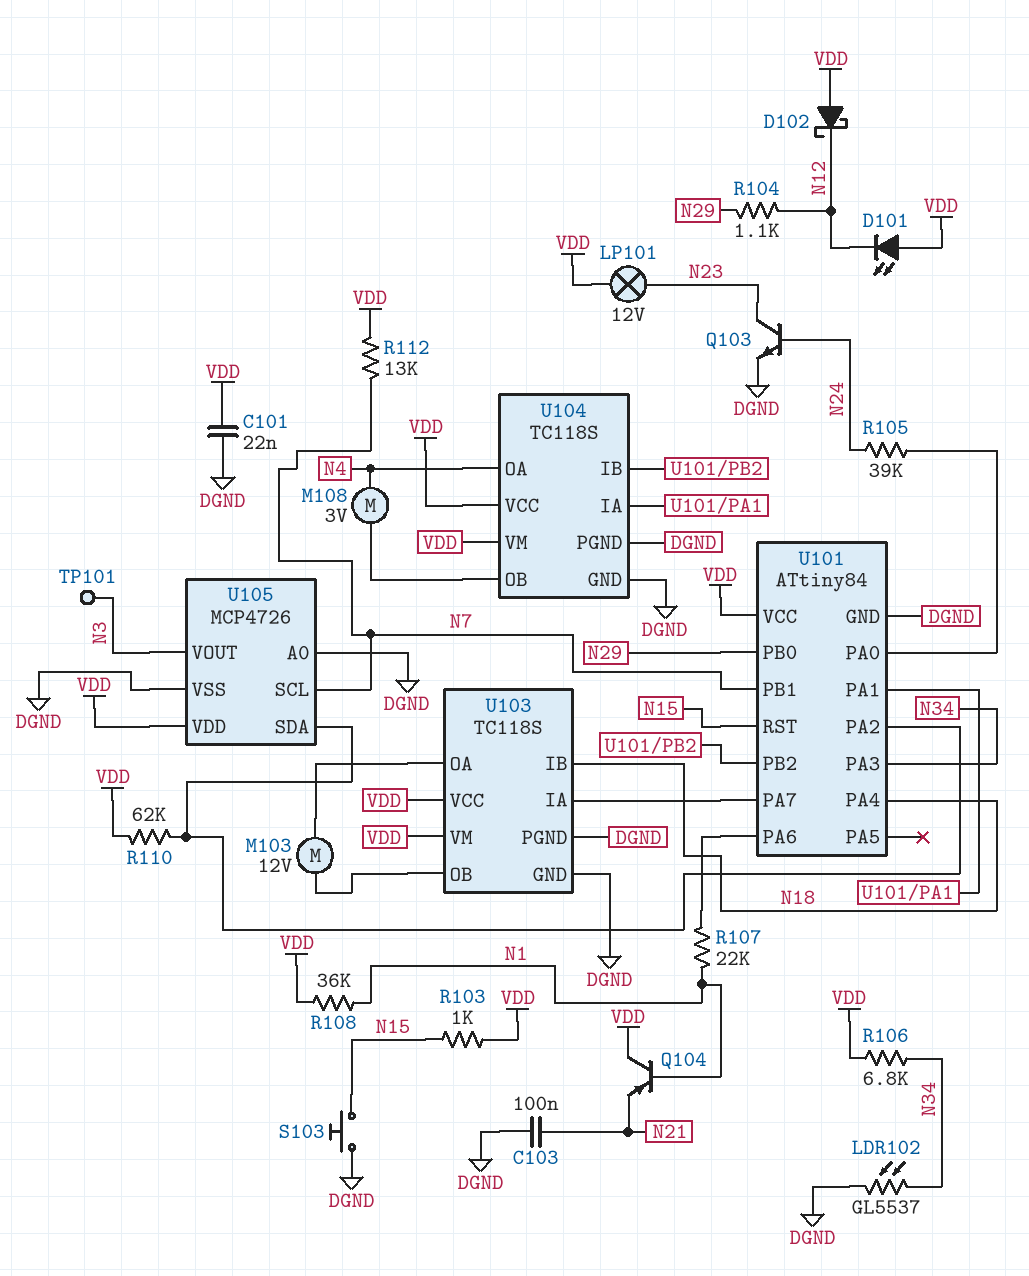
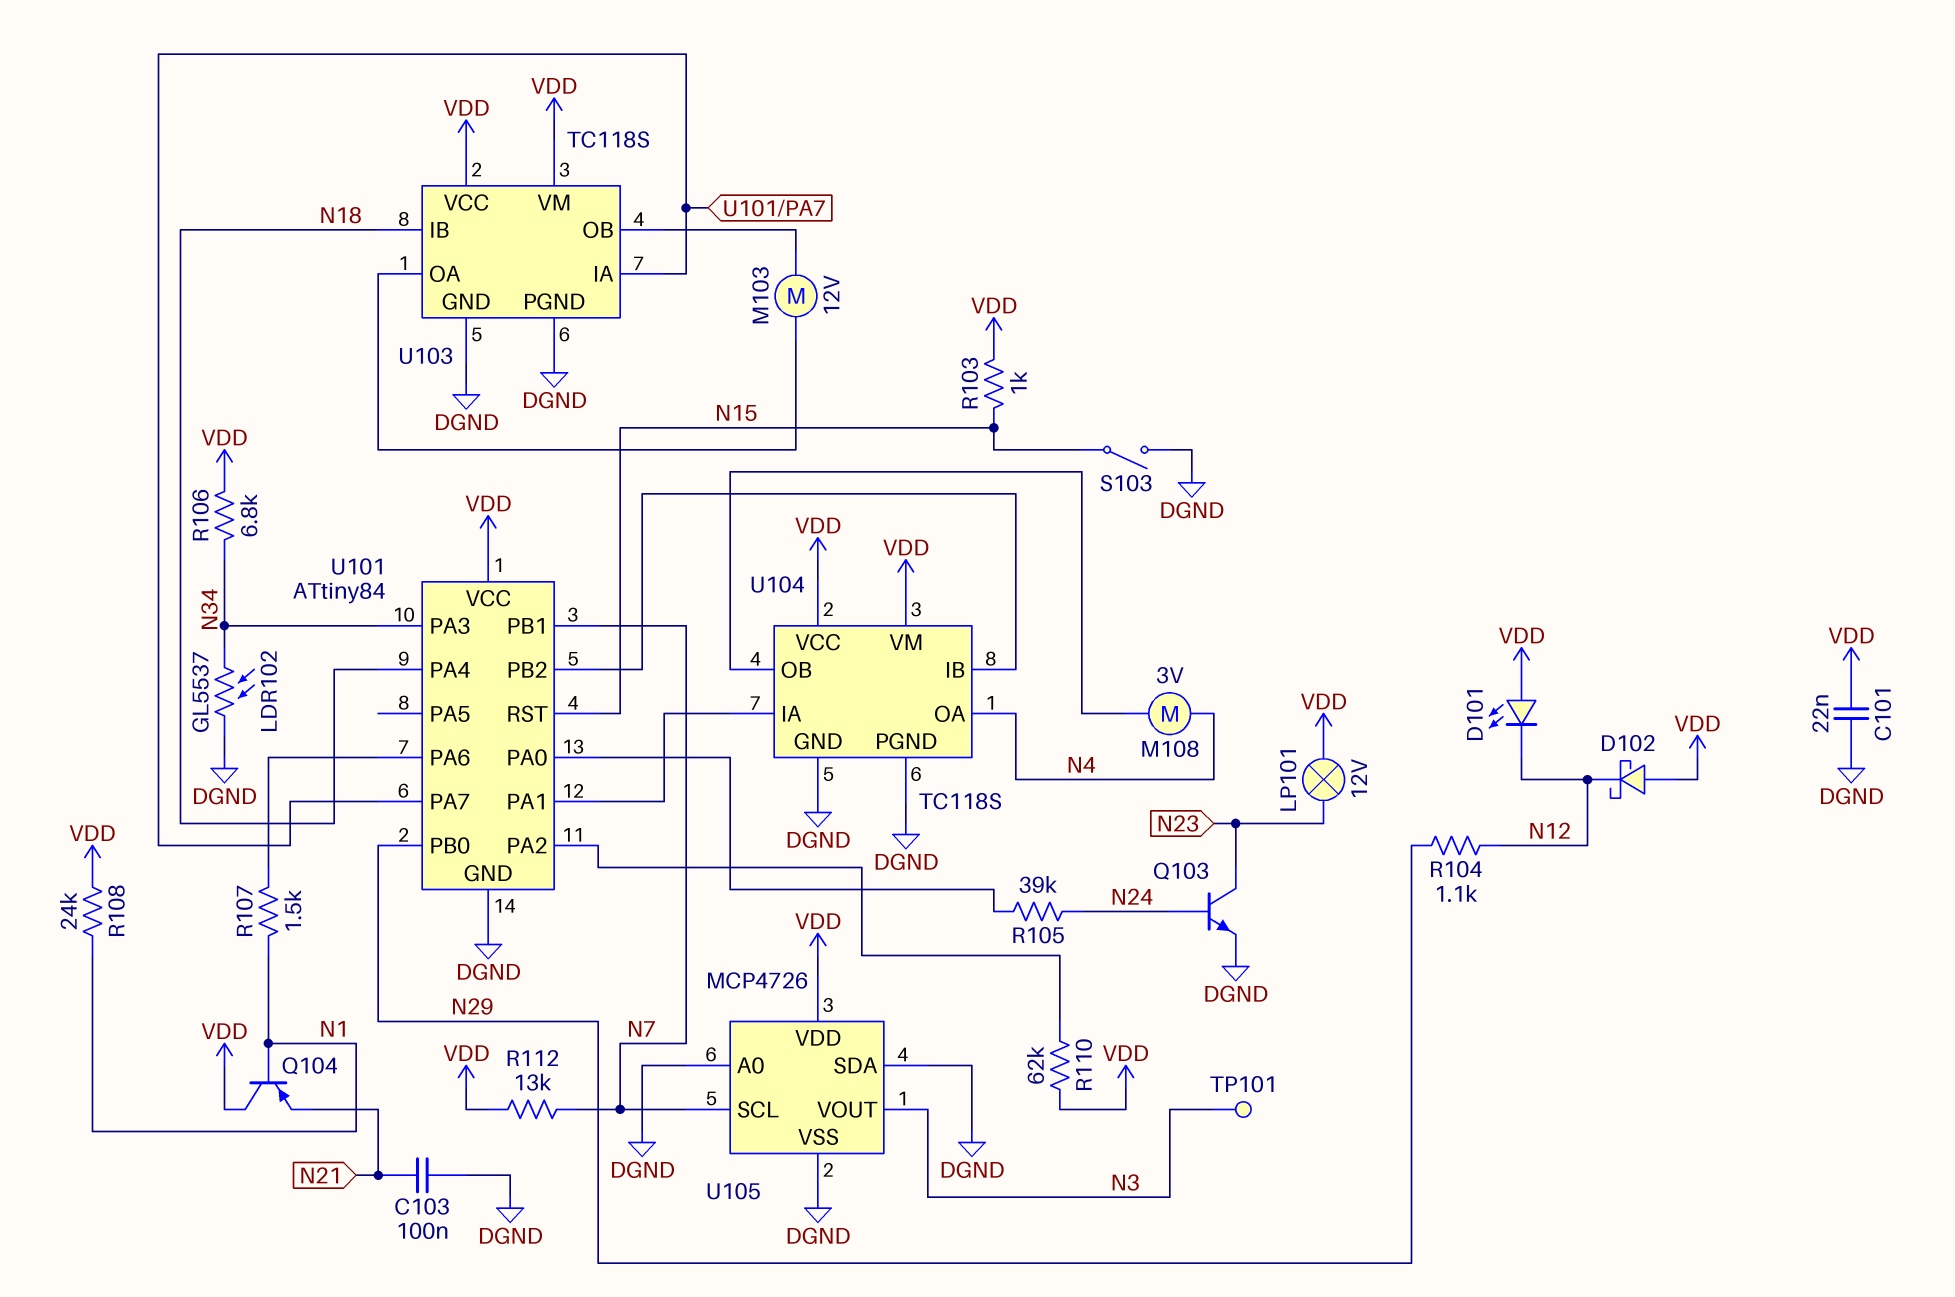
R107: 22k (N1, U101/PA6) -> 1.5k (N1, U101/PA6)
R108: 36k (N1, VDD) -> 24k (N1, VDD)
S103: button (DGND, N15) -> switch (DGND, N15)
U105 pin SDA: U101/PA2 -> DGND

